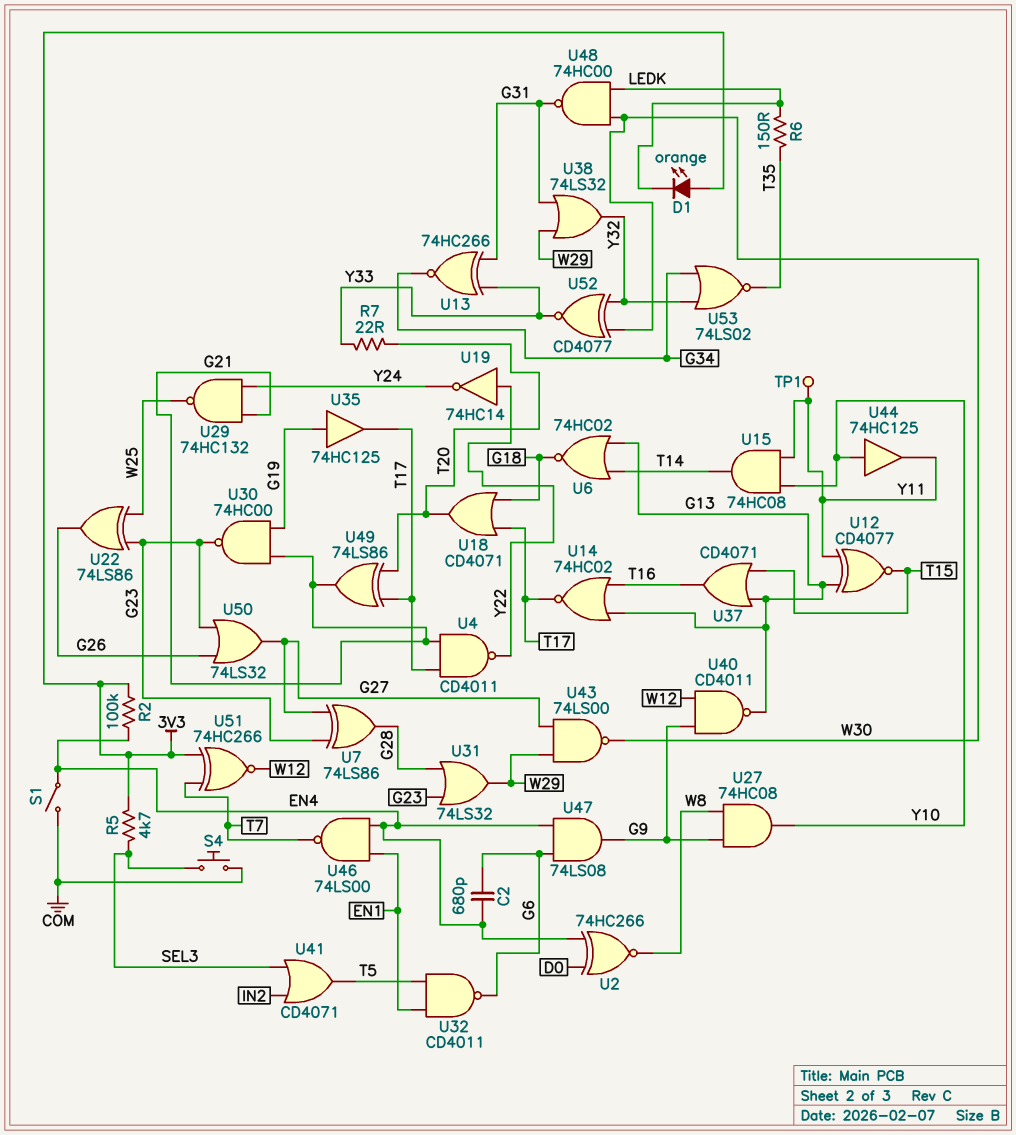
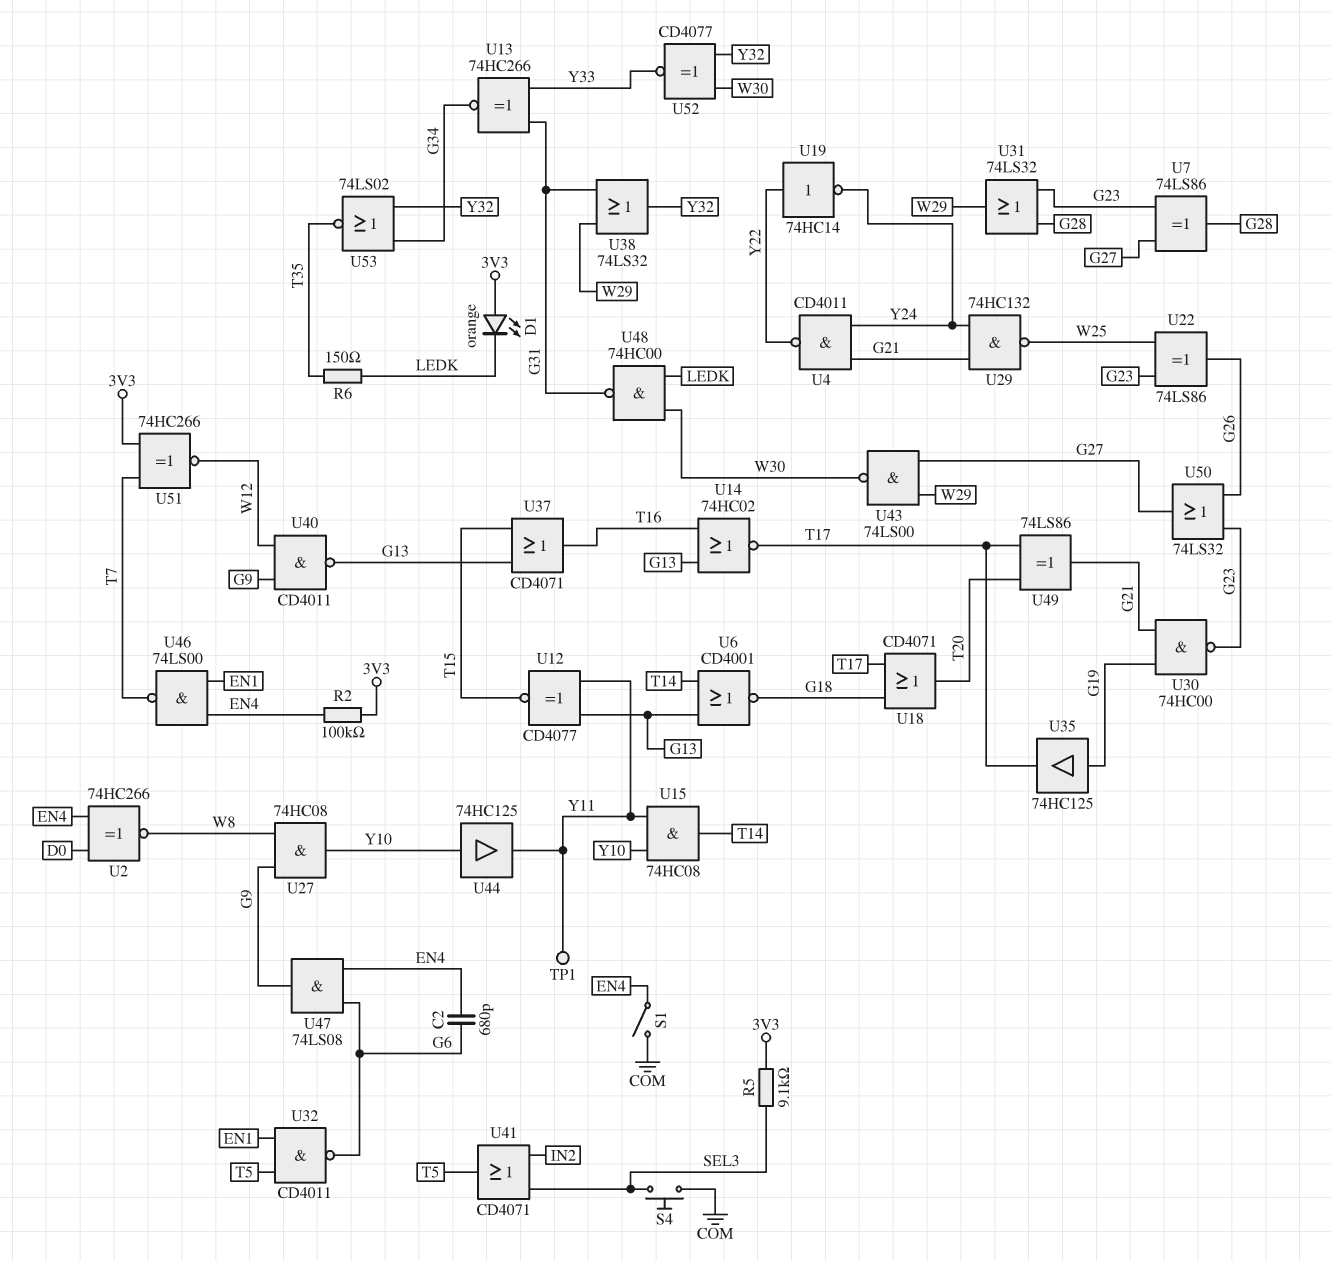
R5: 4.7k (3V3, SEL3) -> 9.1k (3V3, SEL3)
R7: 22 (T20, Y33) -> none
U4: NAND CD4011 (in G21, in T17, out Y22) -> NAND CD4011 (in G21, in Y24, out Y22)
U6: NOR 74HC02 (in G13, in T14, out G18) -> NOR CD4001 (in G13, in T14, out G18)

